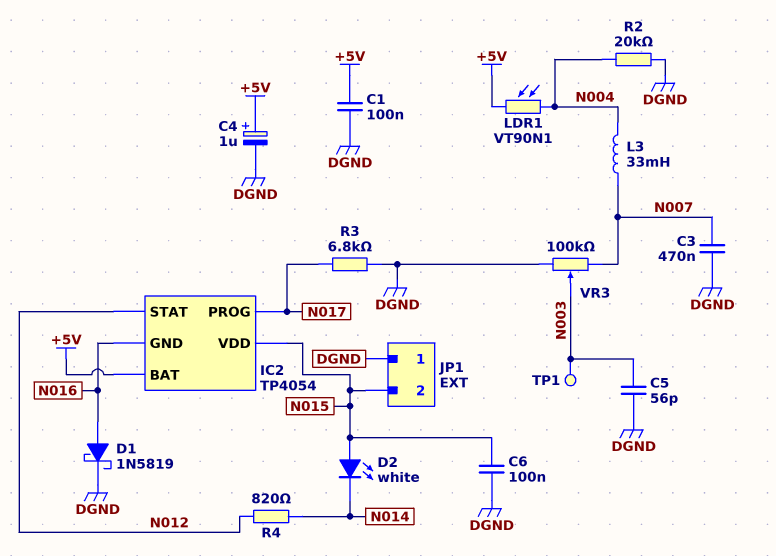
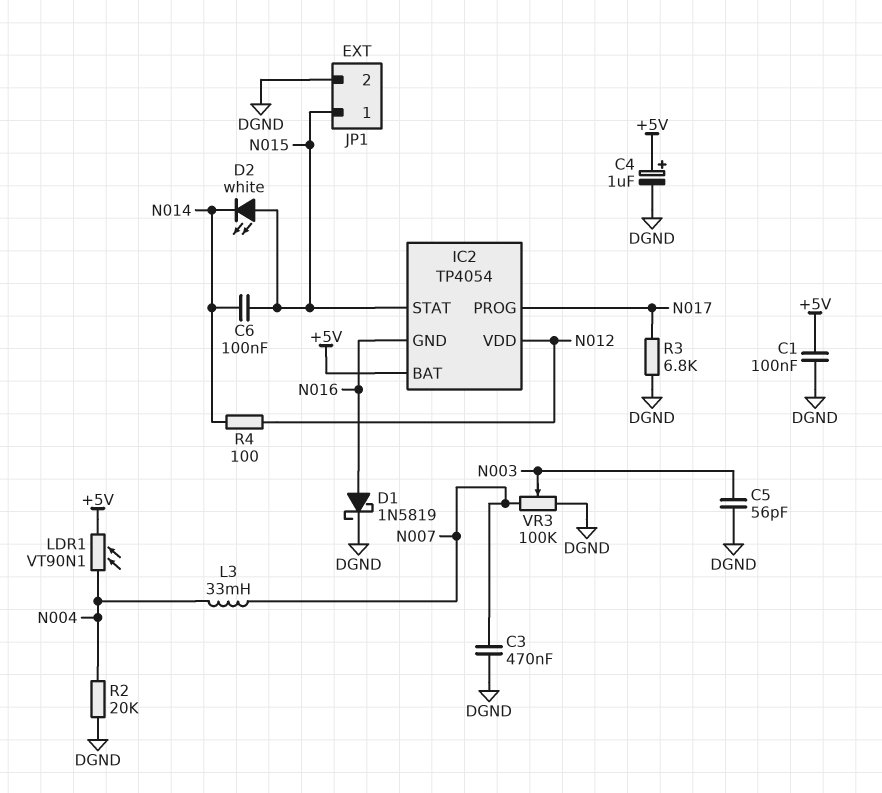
C6: 100nF (DGND, N015) -> 100nF (N014, N015)
IC2 pin STAT: N012 -> N015
IC2 pin VDD: N015 -> N012
JP1 pin 1: DGND -> N015
JP1 pin 2: N015 -> DGND
R4: 820 (N012, N014) -> 100 (N012, N014)
TP1: test point (N003) -> none

